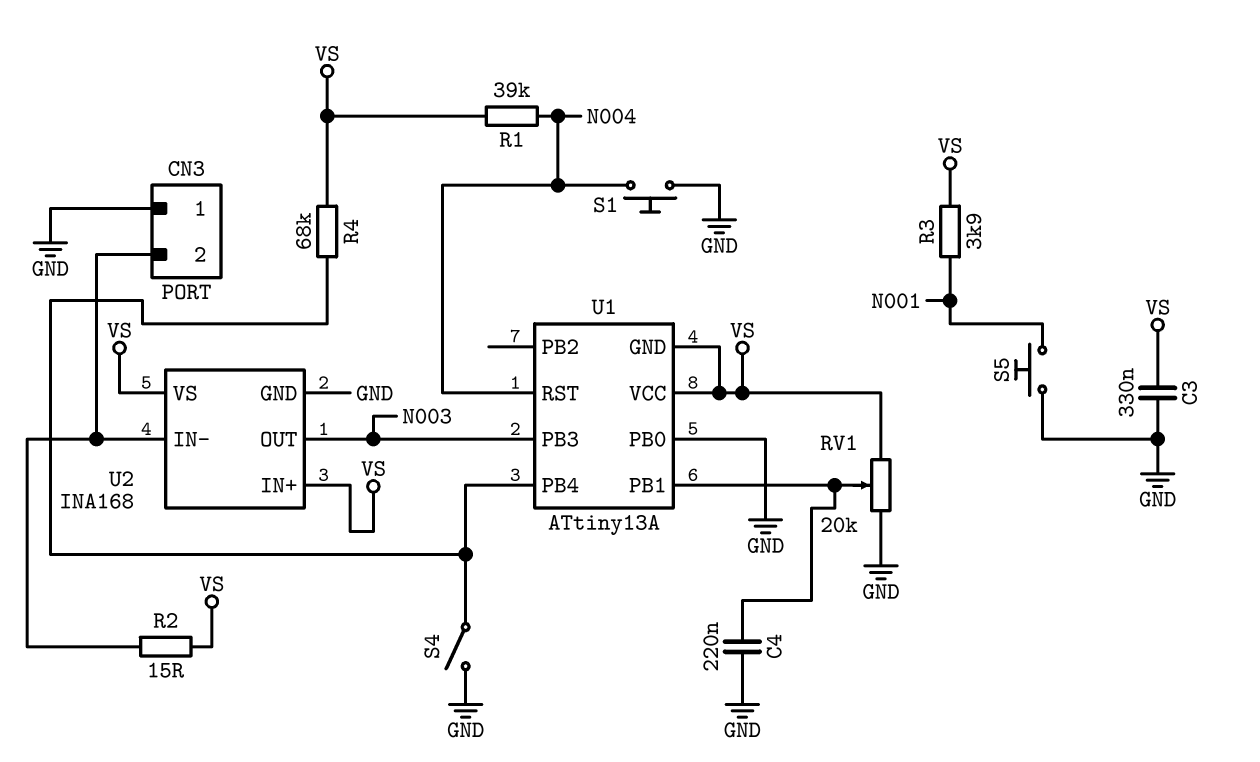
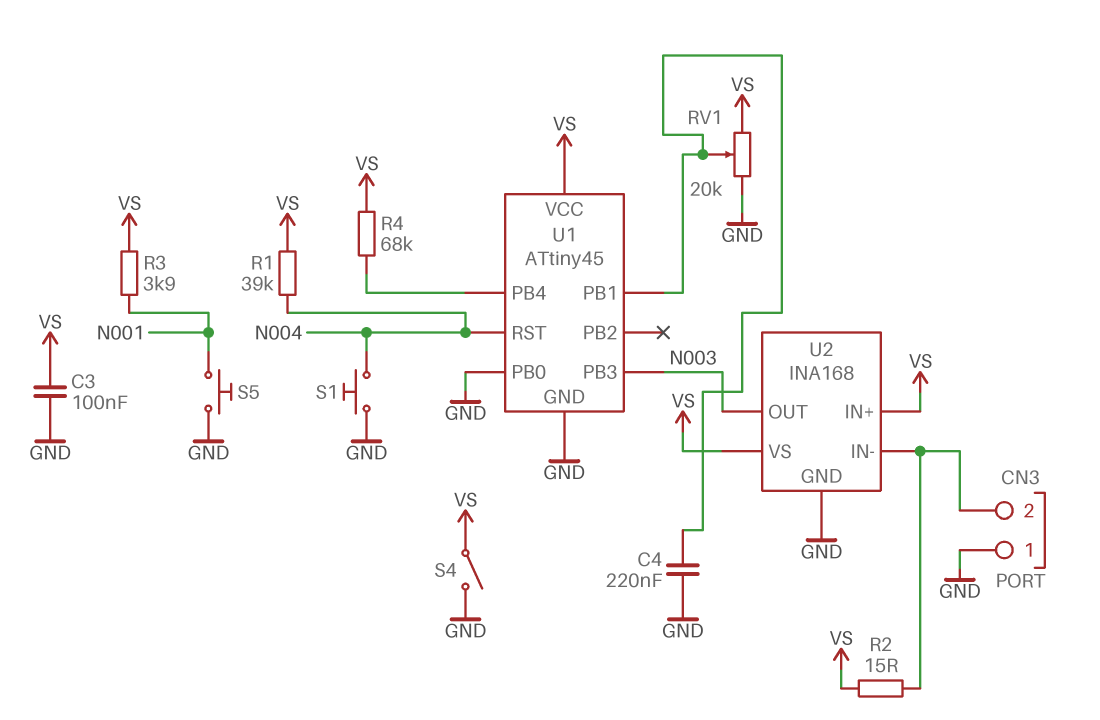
C3: 330nF (GND, VS) -> 100nF (GND, VS)
S4: switch (GND, U1/PB4) -> switch (GND, VS)
U1: ATtiny13A -> ATtiny45
U1 pin GND: VS -> GND

